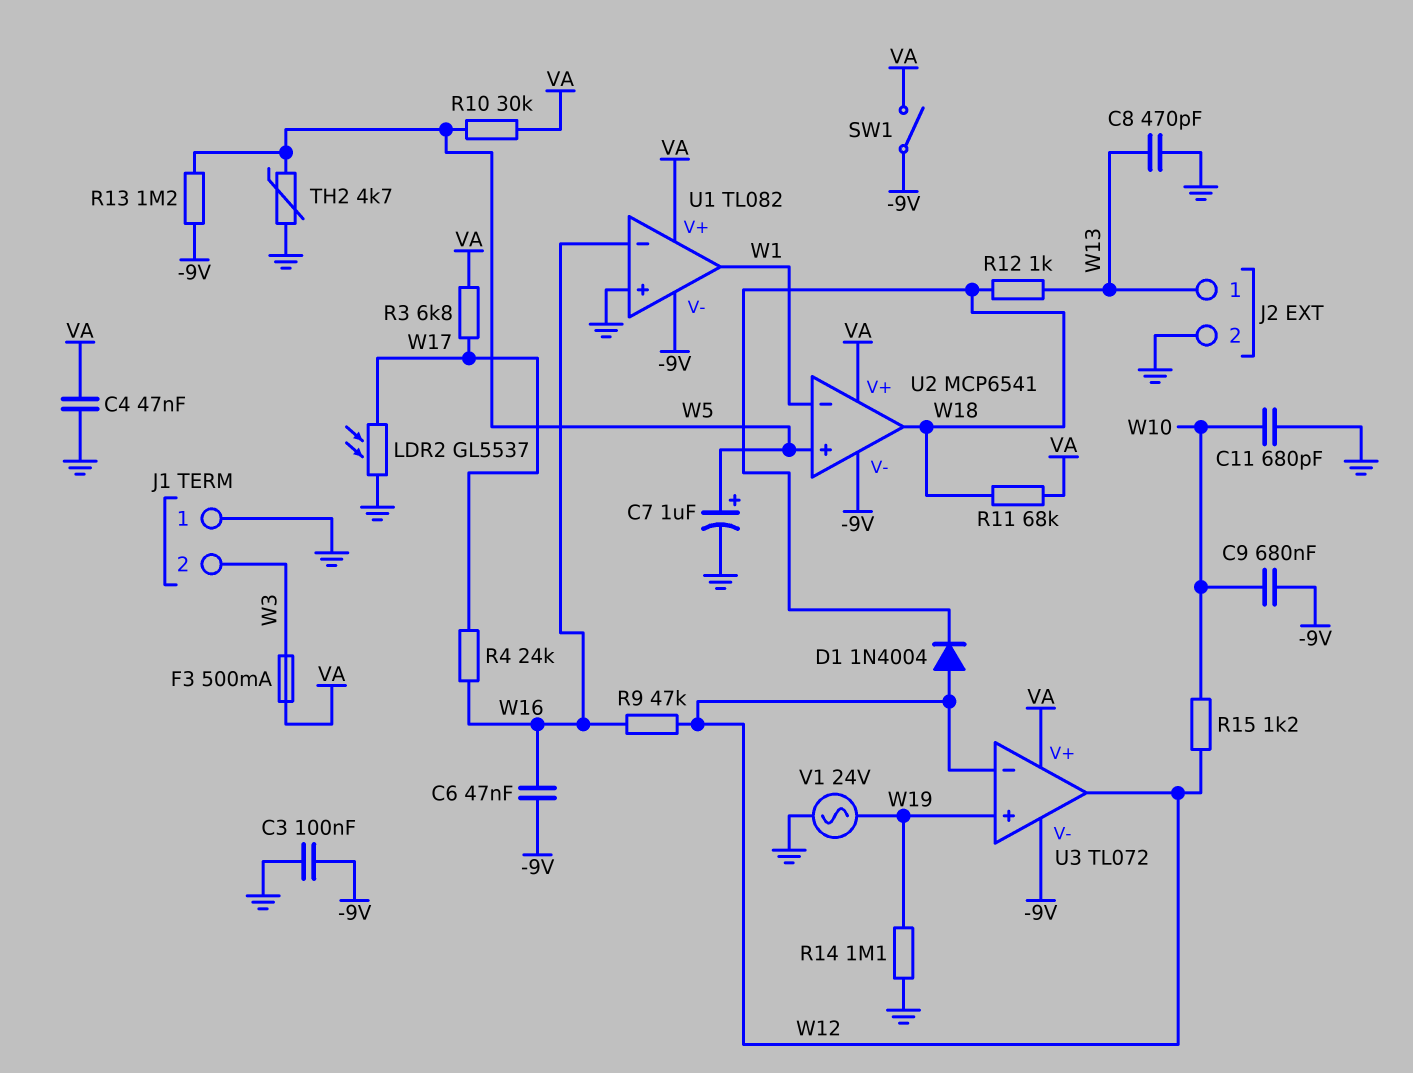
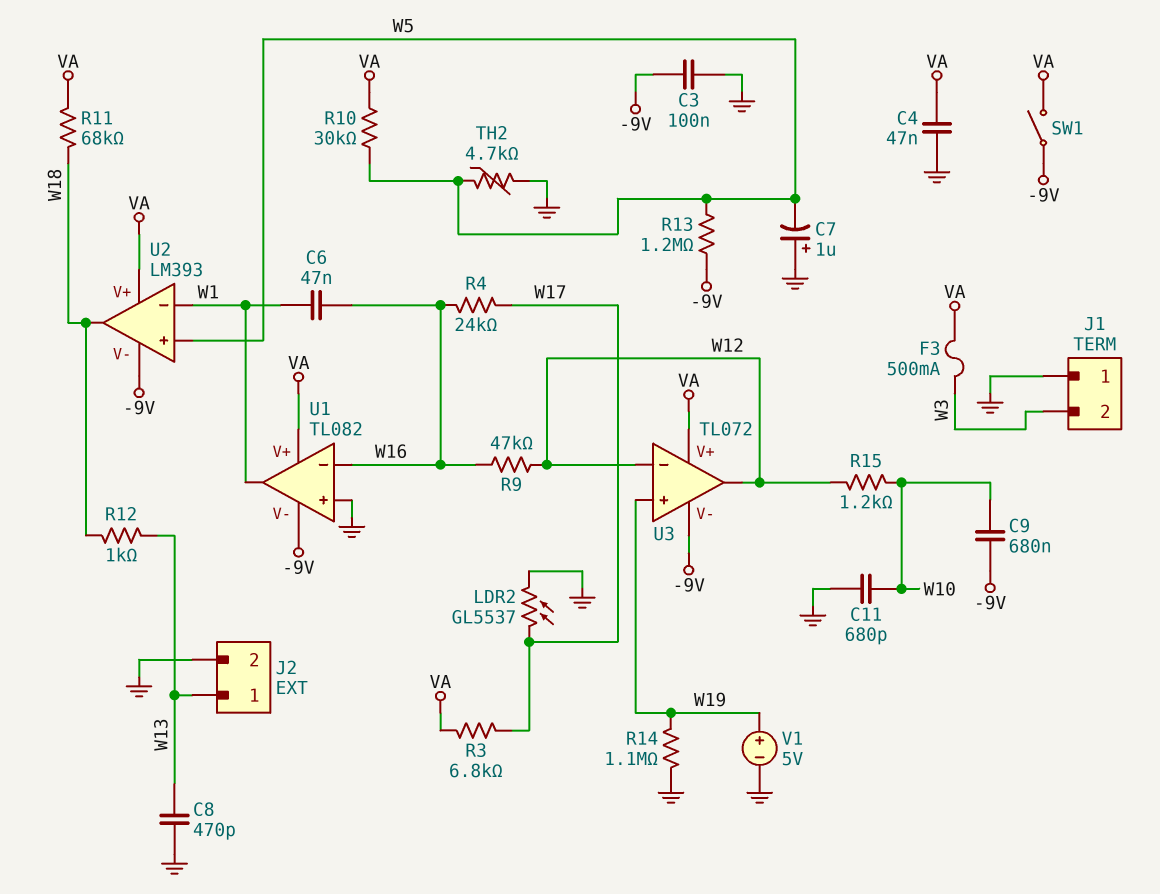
C6: 47nF (-9V, W16) -> 47nF (W1, W16)
C7: 1uF (plus W5, minus GND) -> 1uF (plus GND, minus W5)
D1: diode 1N4004 (A W12, K W18) -> none
U2: MCP6541 -> LM393
V1: AC 24V (GND, W19) -> 5V (plus W19, minus GND)

